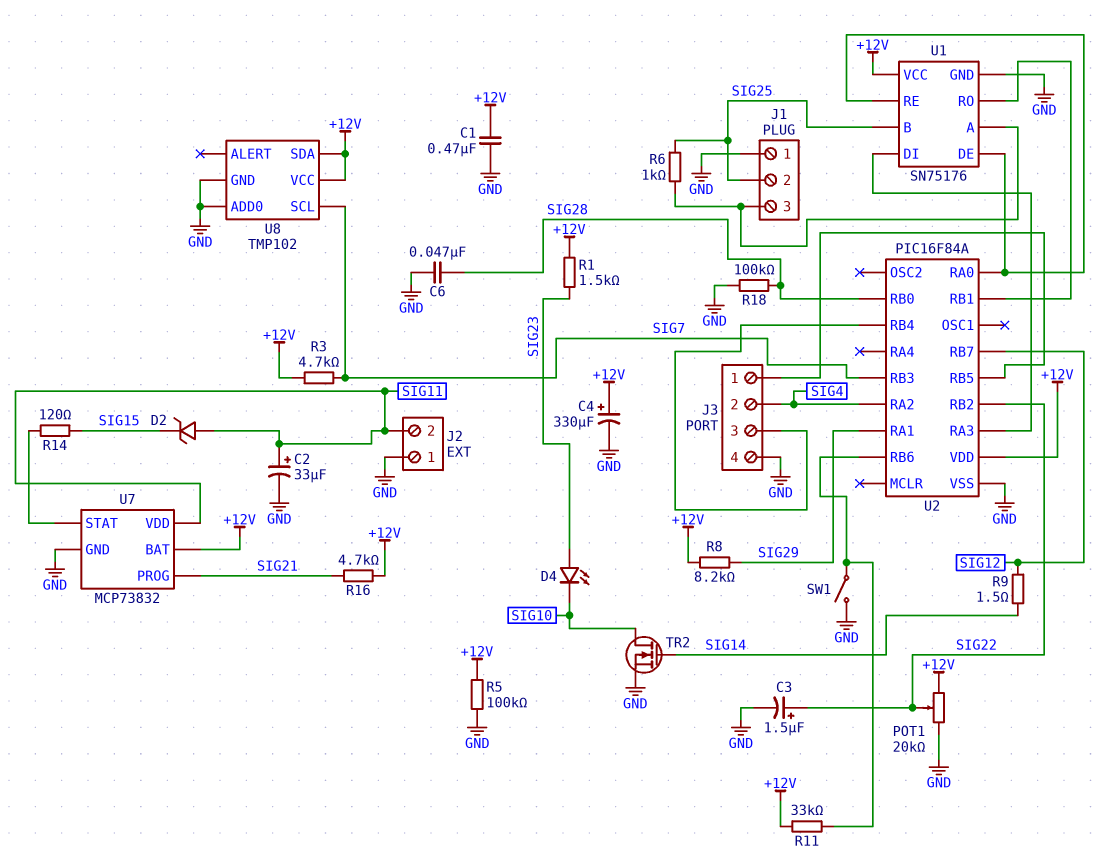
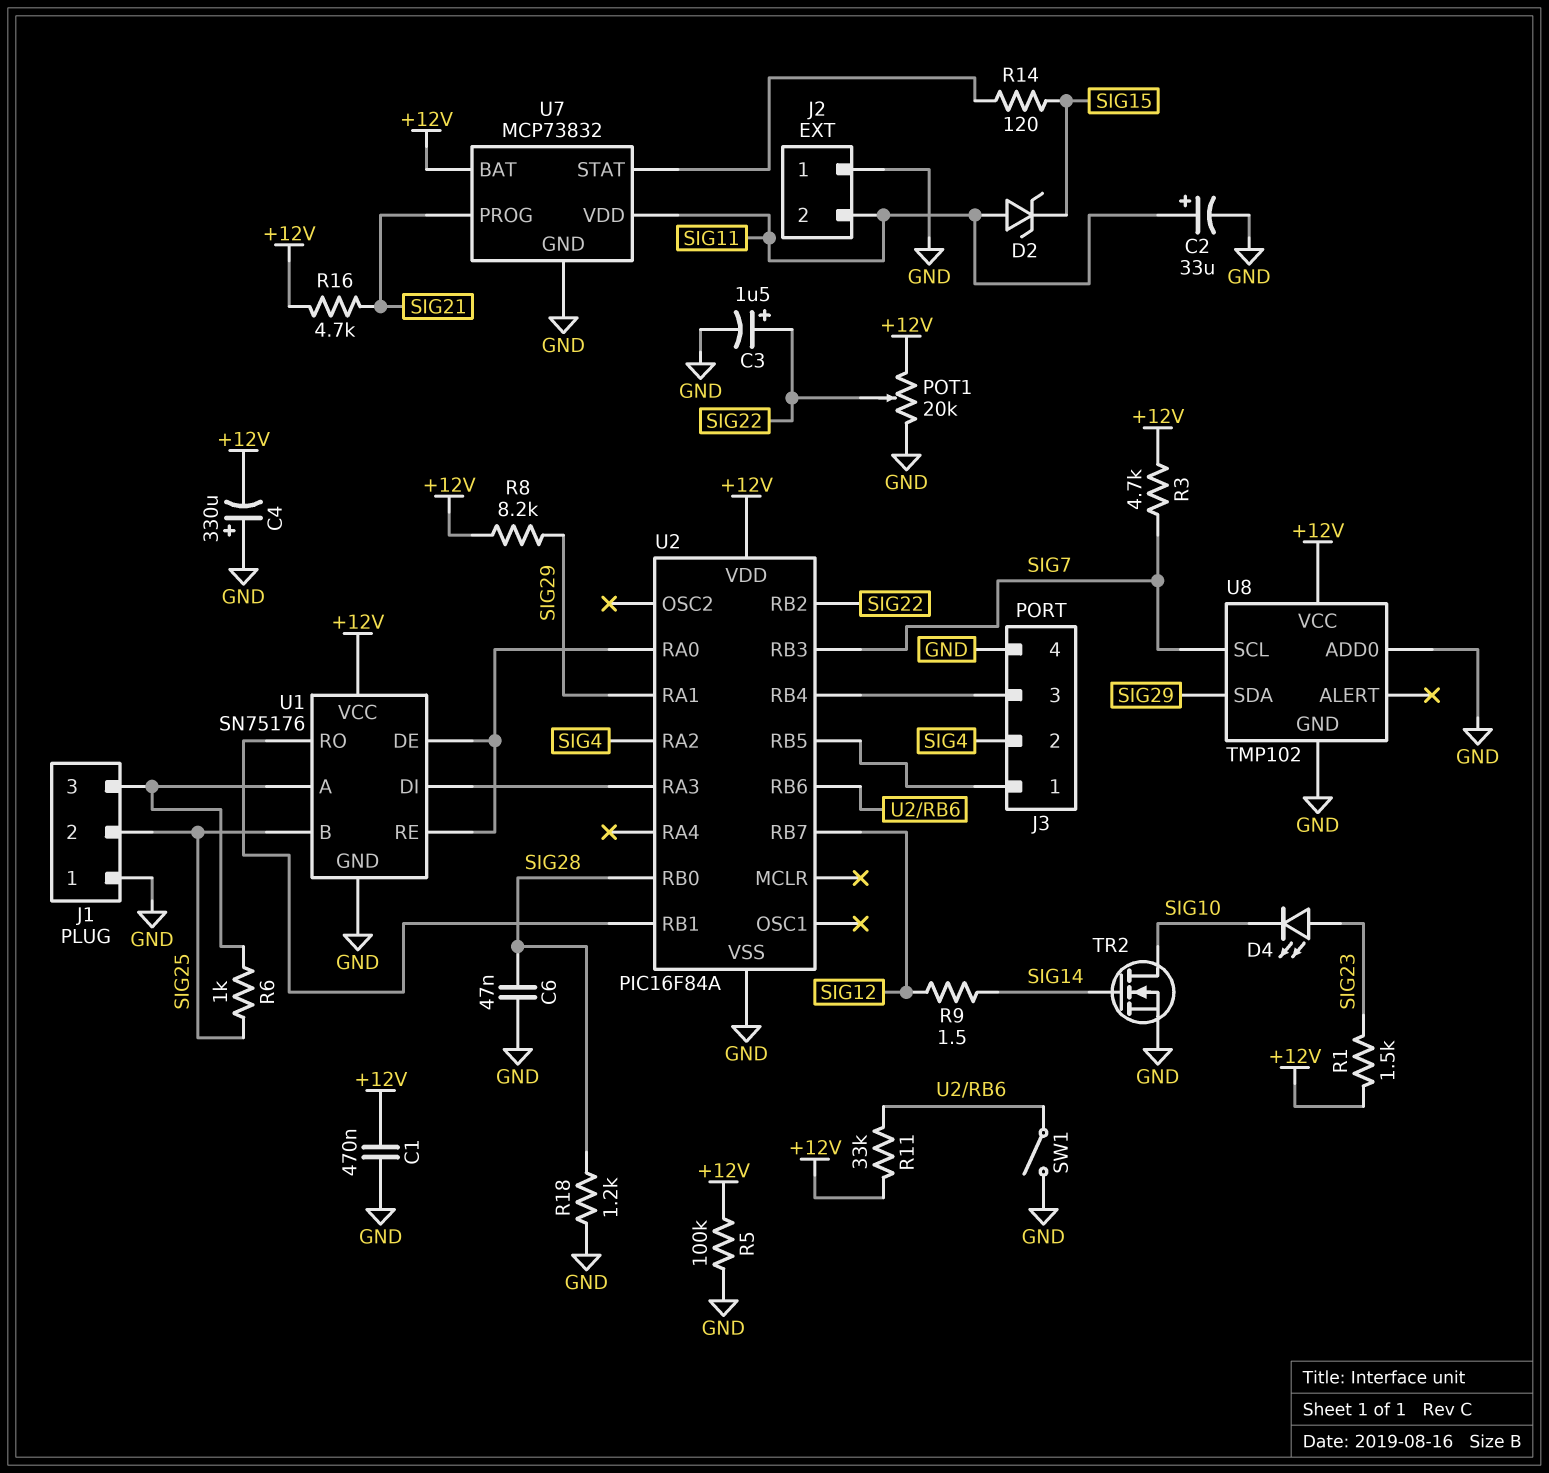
C4: 330uF (plus +12V, minus GND) -> 330uF (plus GND, minus +12V)
R18: 100k (GND, SIG28) -> 1.2k (GND, SIG28)
U8 pin SDA: +12V -> SIG29

